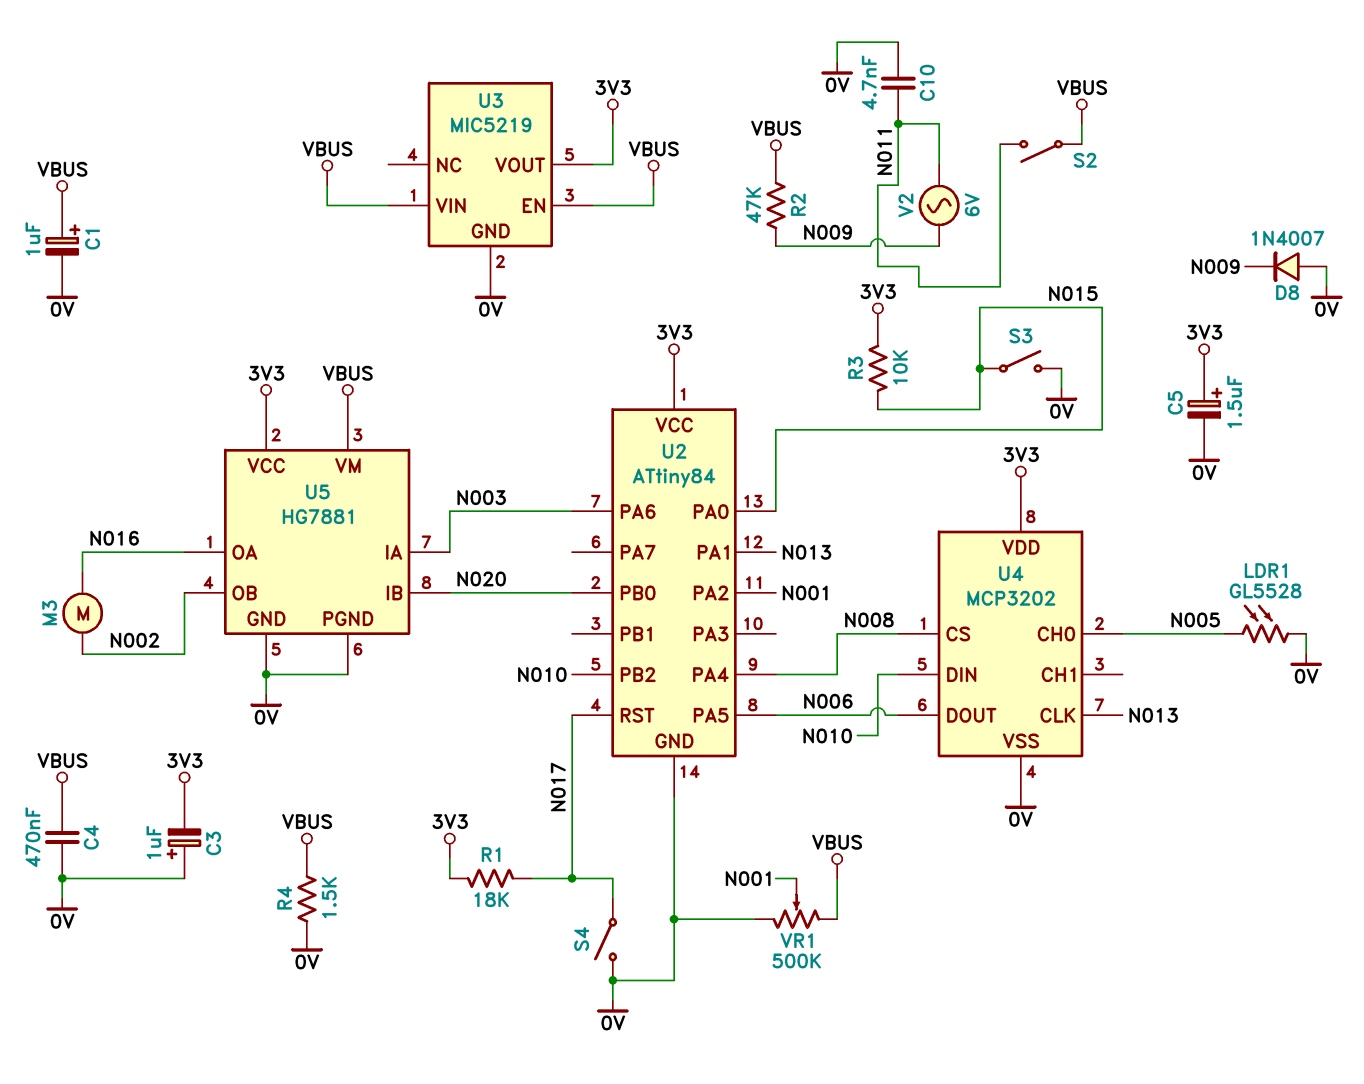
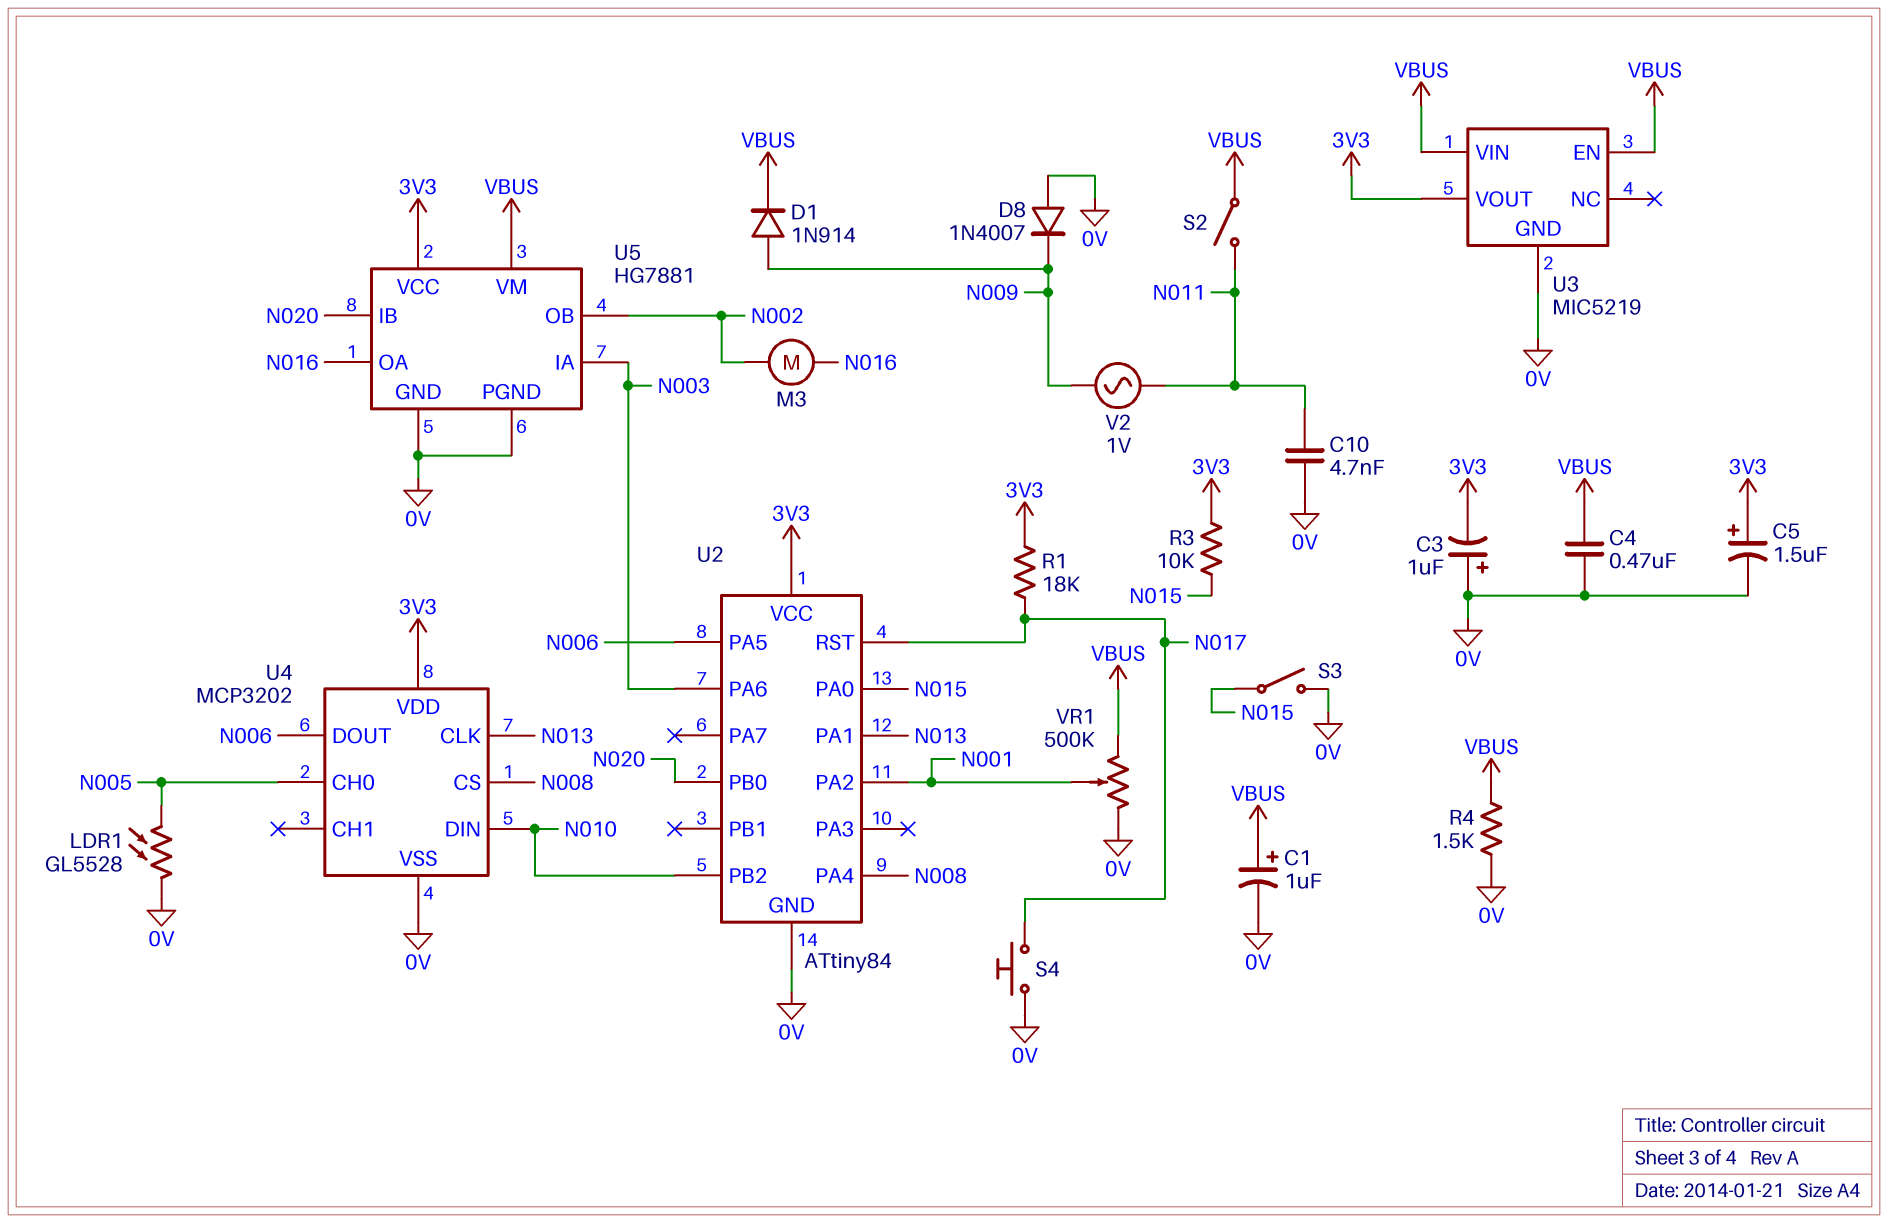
D1: none -> diode 1N914 (A N009, K VBUS)
R2: 47k (N009, VBUS) -> none
S4: switch (0V, N017) -> button (0V, N017)
V2: AC 6V (N009, N011) -> AC 1V (N009, N011)

